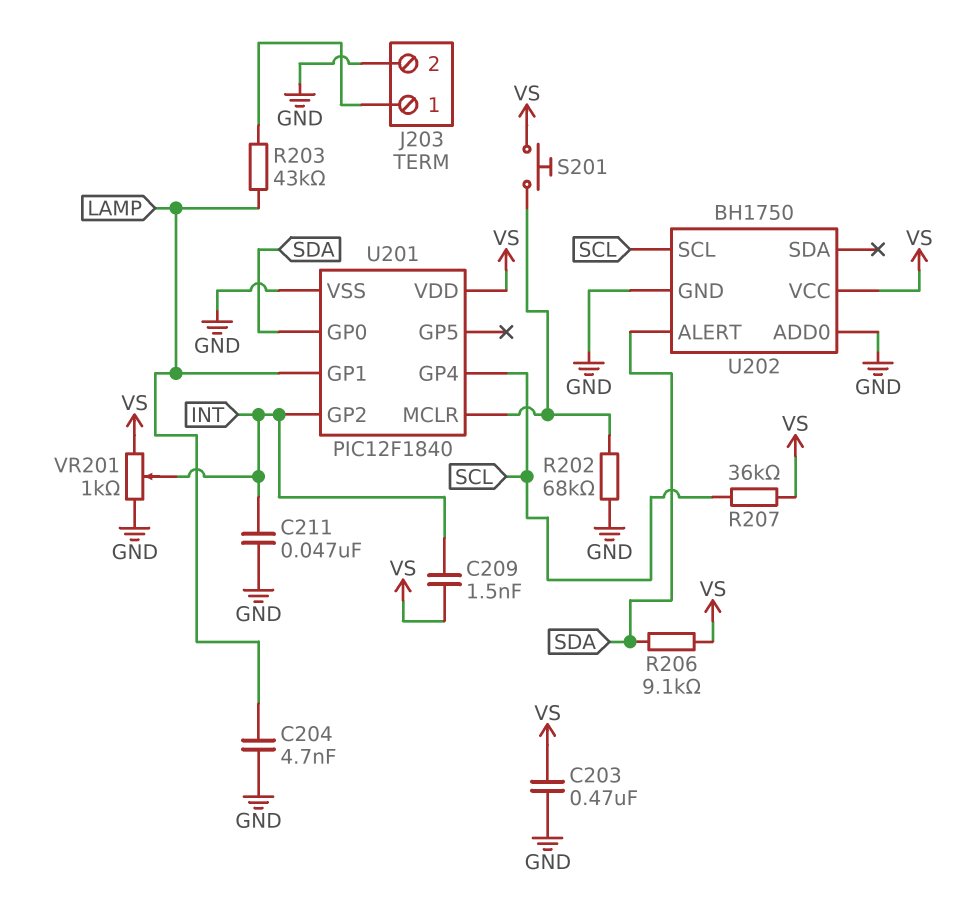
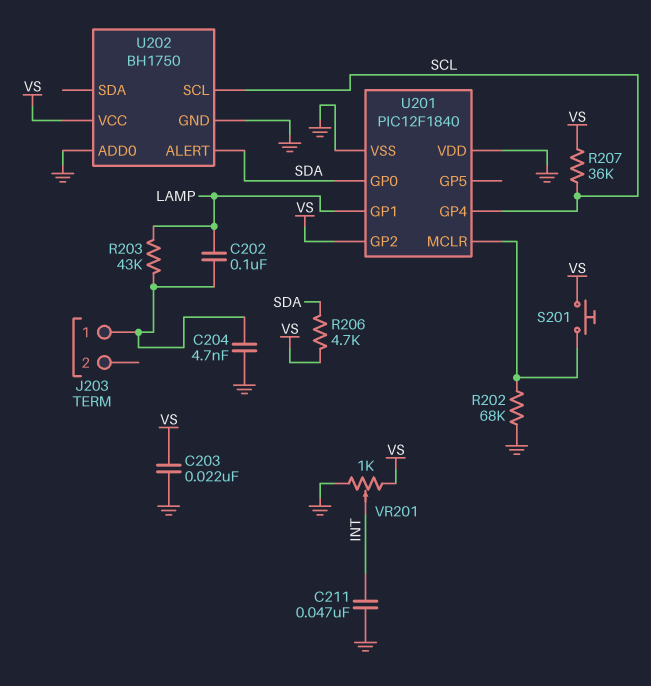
C202: none -> 100nF (J203/1, LAMP)
C203: 470nF (GND, VS) -> 22nF (GND, VS)
C204: 4.7nF (GND, LAMP) -> 4.7nF (GND, J203/1)
C209: 1.5nF (INT, VS) -> none
J203 pin 2: GND -> none
R206: 9.1k (SDA, VS) -> 4.7k (SDA, VS)
U201 pin GP2: INT -> VS
U201 pin VDD: VS -> GND

